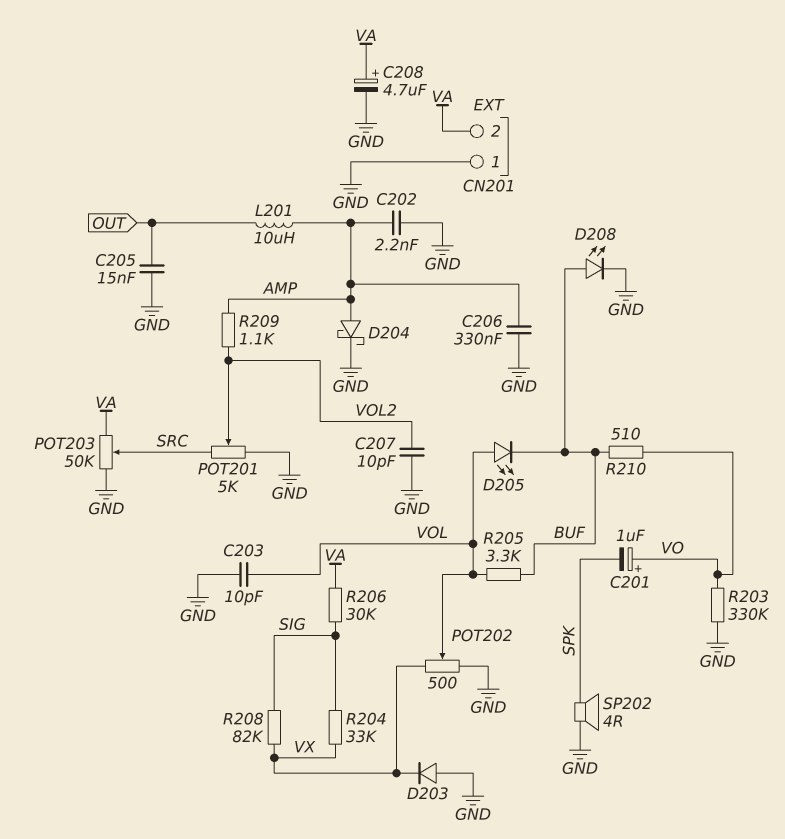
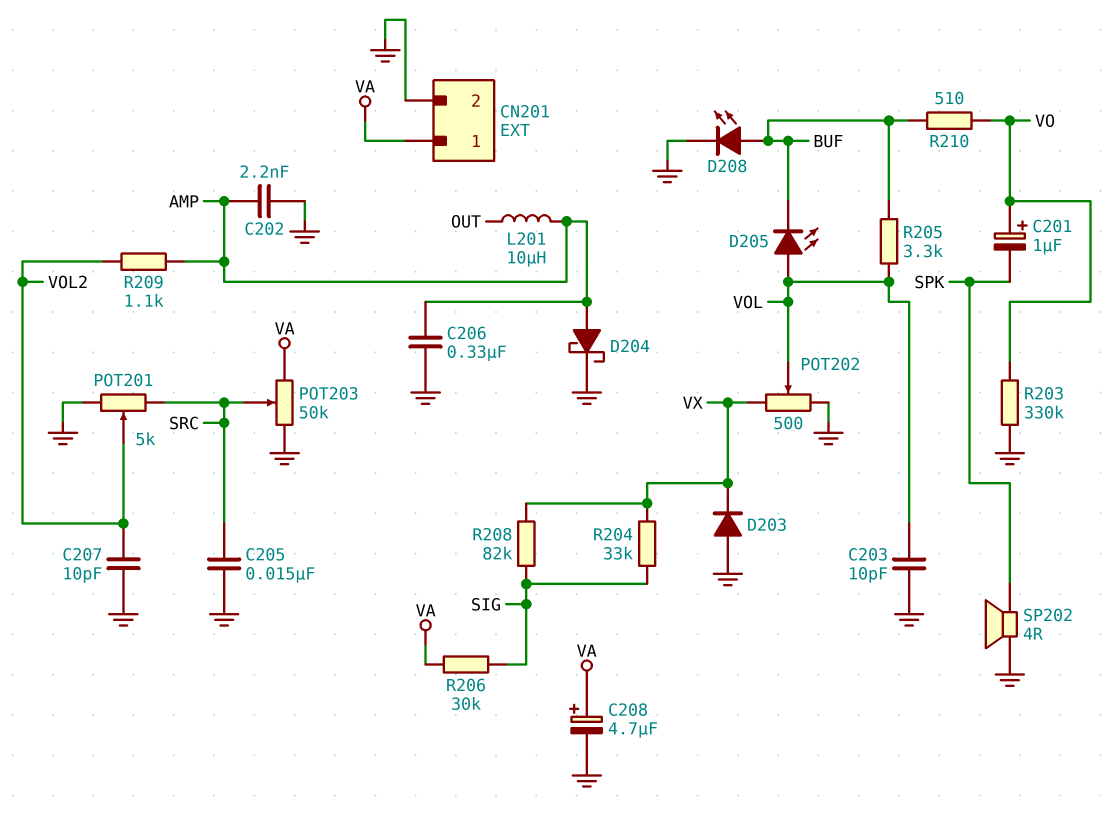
C205: 15nF (GND, OUT) -> 15nF (GND, SRC)
CN201 pin 1: GND -> VA
CN201 pin 2: VA -> GND

